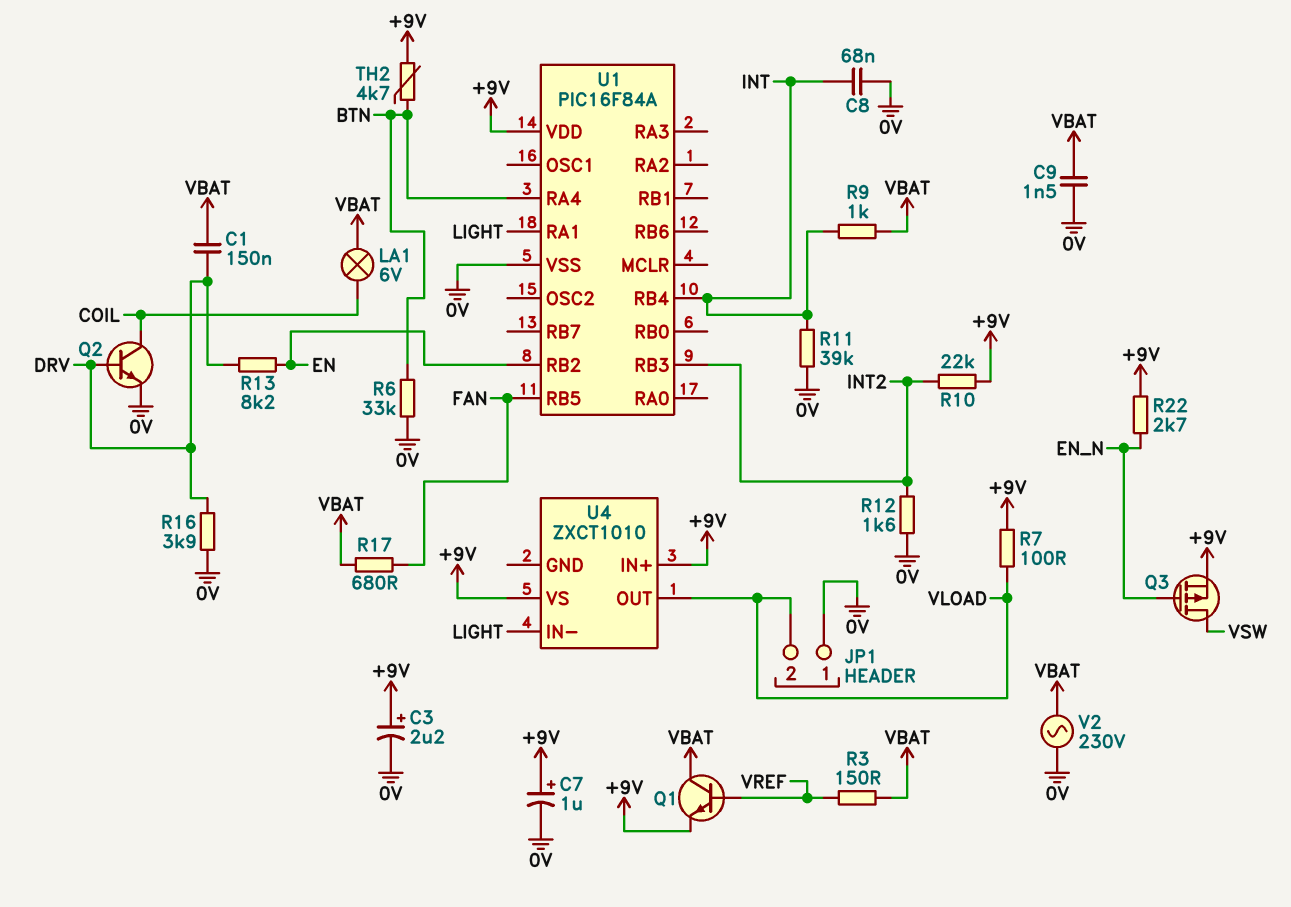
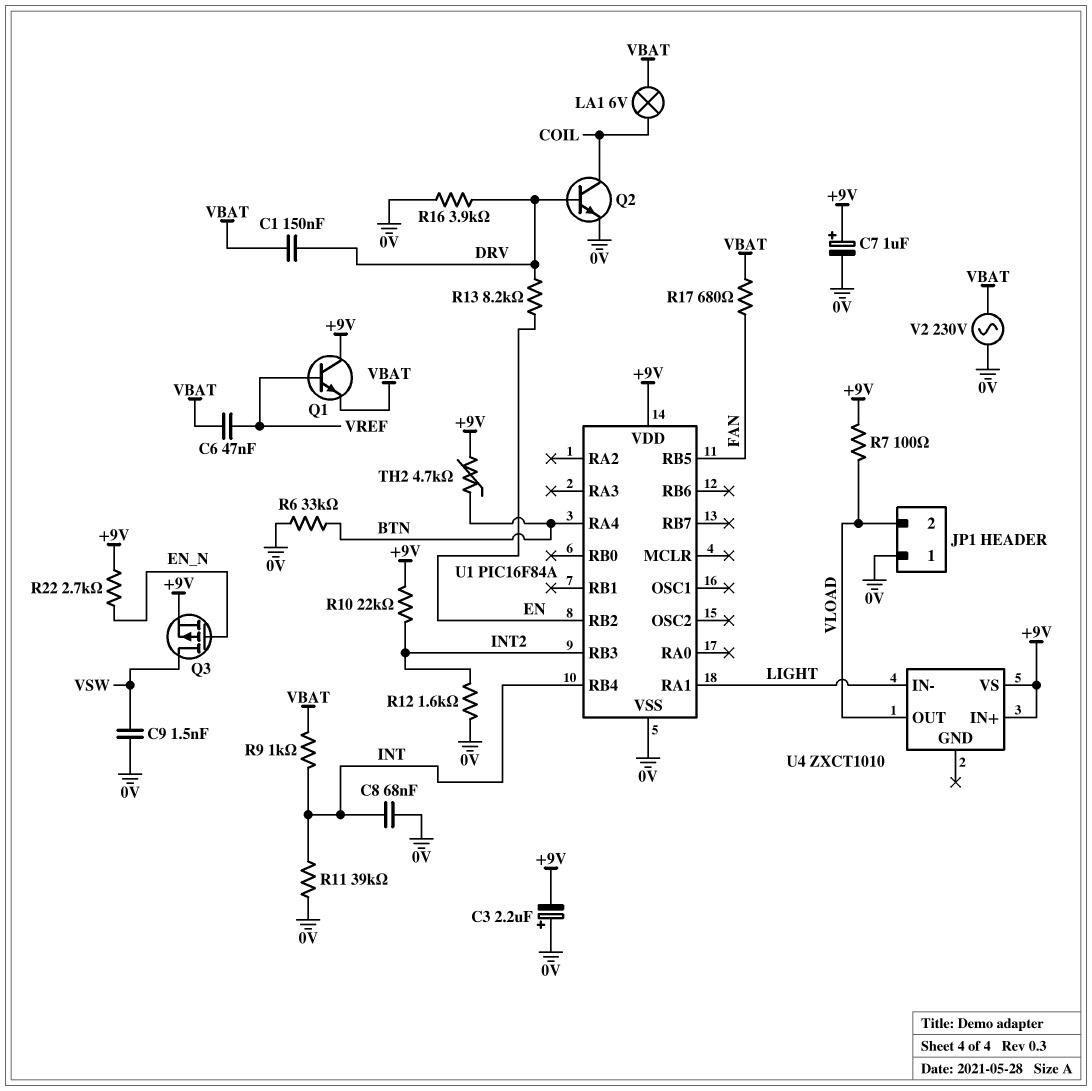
C3: 2.2uF (plus +9V, minus 0V) -> 2.2uF (plus 0V, minus +9V)
C6: none -> 47nF (VBAT, VREF)
C9: 1.5nF (0V, VBAT) -> 1.5nF (0V, VSW)
Q1: NPN (B VREF, C VBAT, E +9V) -> NPN (B VREF, C +9V, E VBAT)
R3: 150 (VBAT, VREF) -> none

